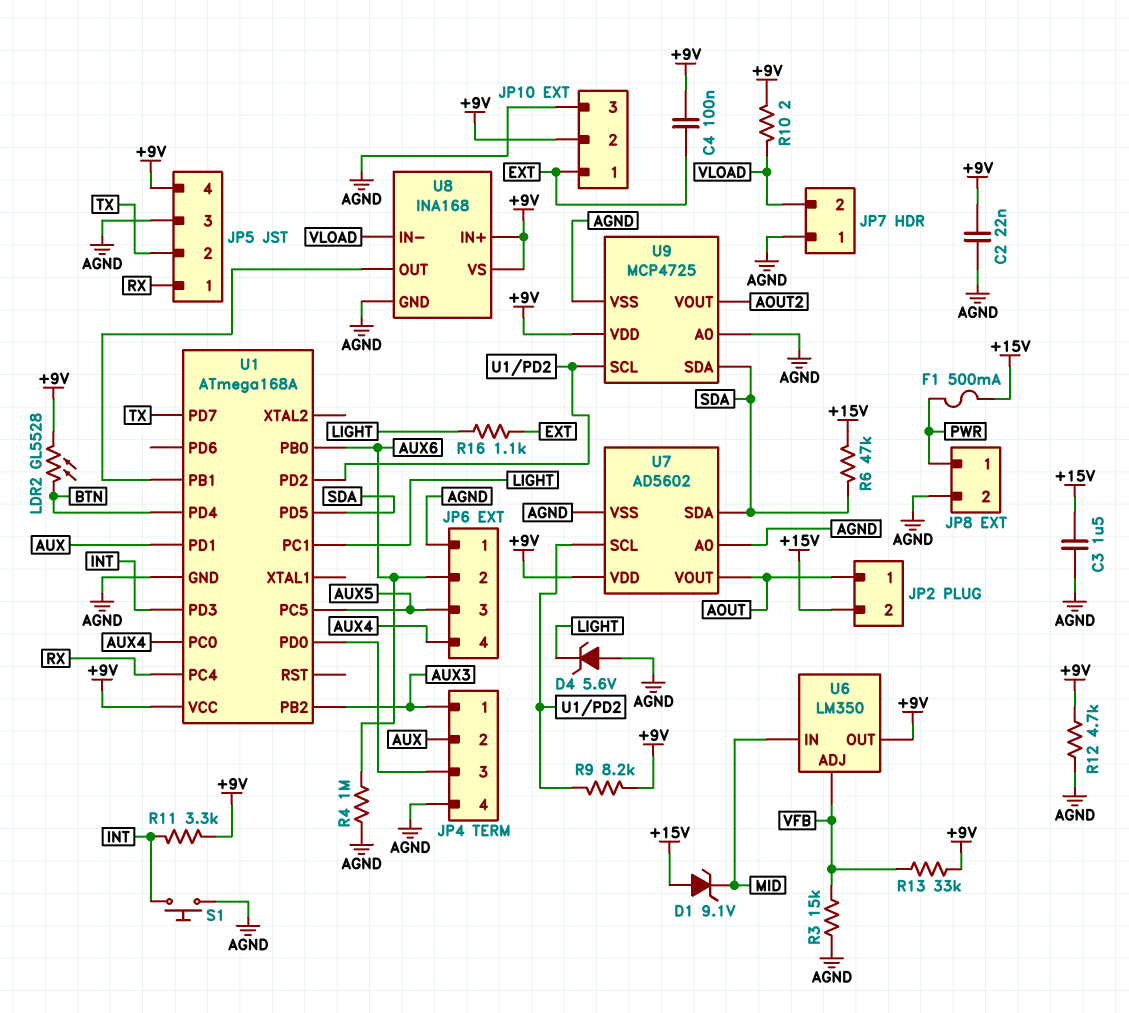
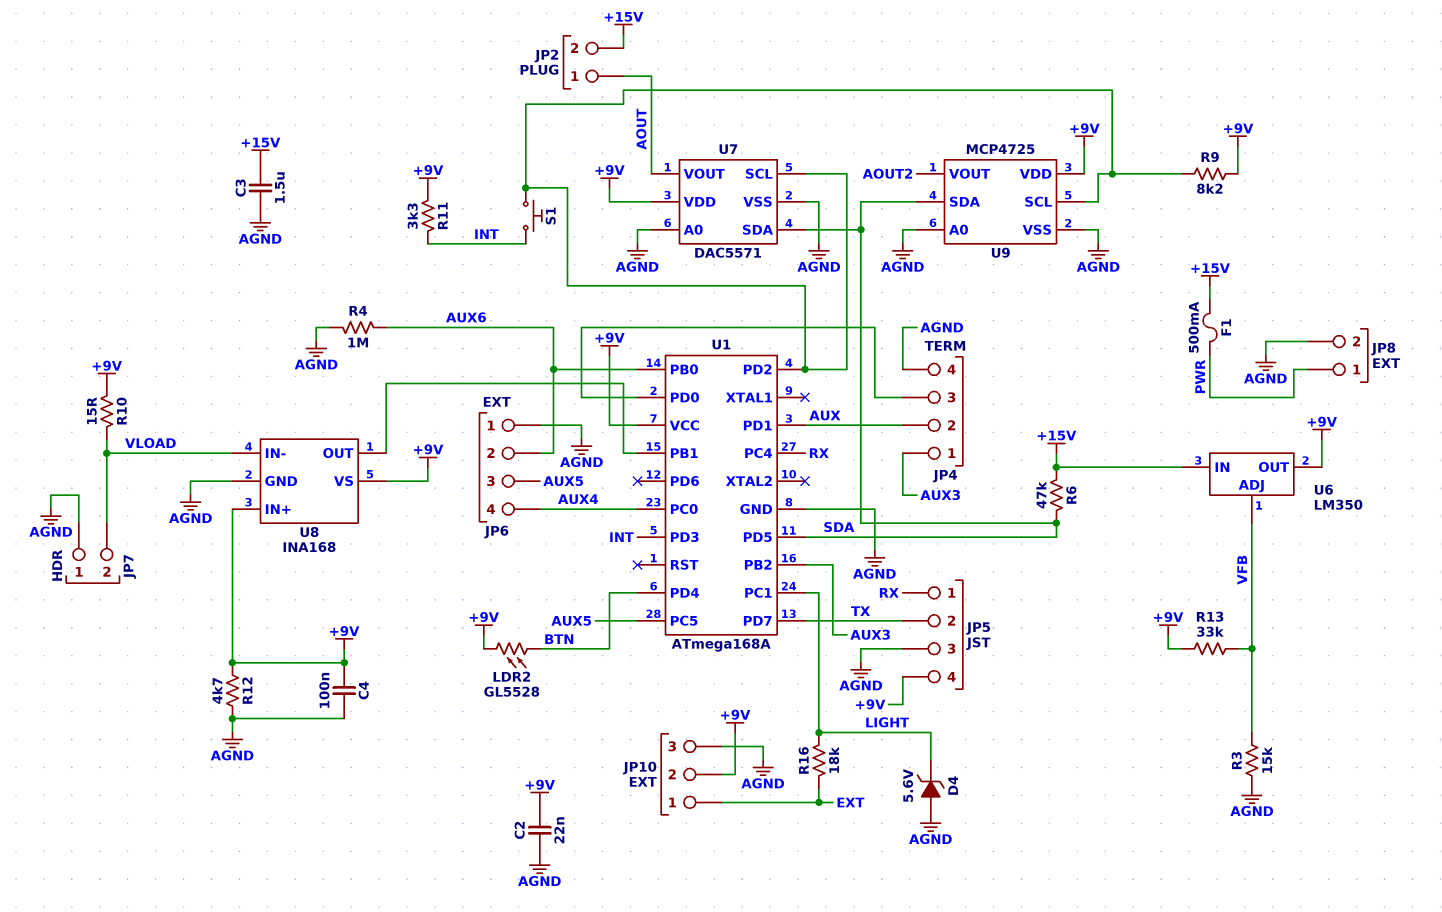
C4: 100nF (+9V, EXT) -> 100nF (+9V, AGND)
D1: zener 9.1V (A +15V, K MID) -> none
R10: 2 (+9V, VLOAD) -> 15 (+9V, VLOAD)
R16: 1.1k (EXT, LIGHT) -> 18k (EXT, LIGHT)
S1: button (AGND, INT) -> button (INT, U1/PD2)
U6 pin IN: MID -> +15V
U7: AD5602 -> DAC5571

